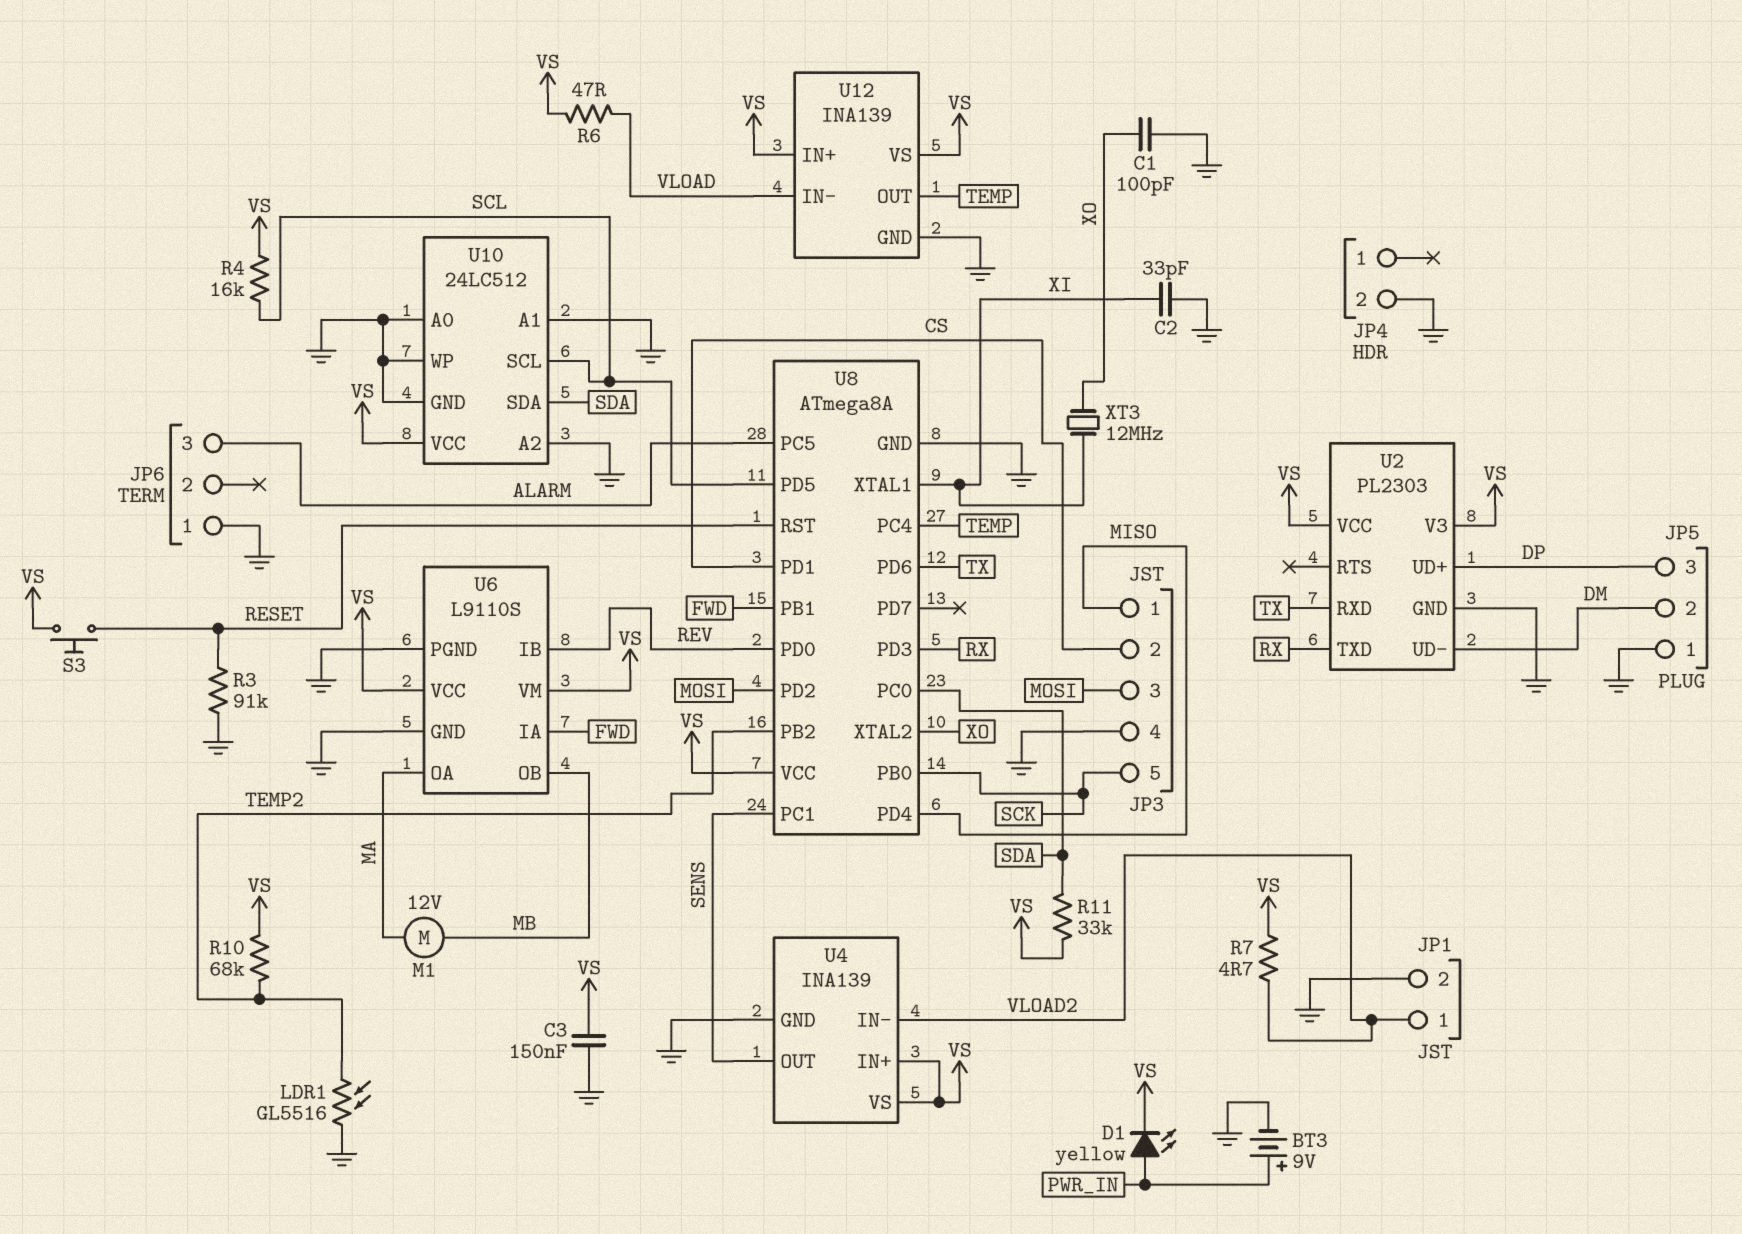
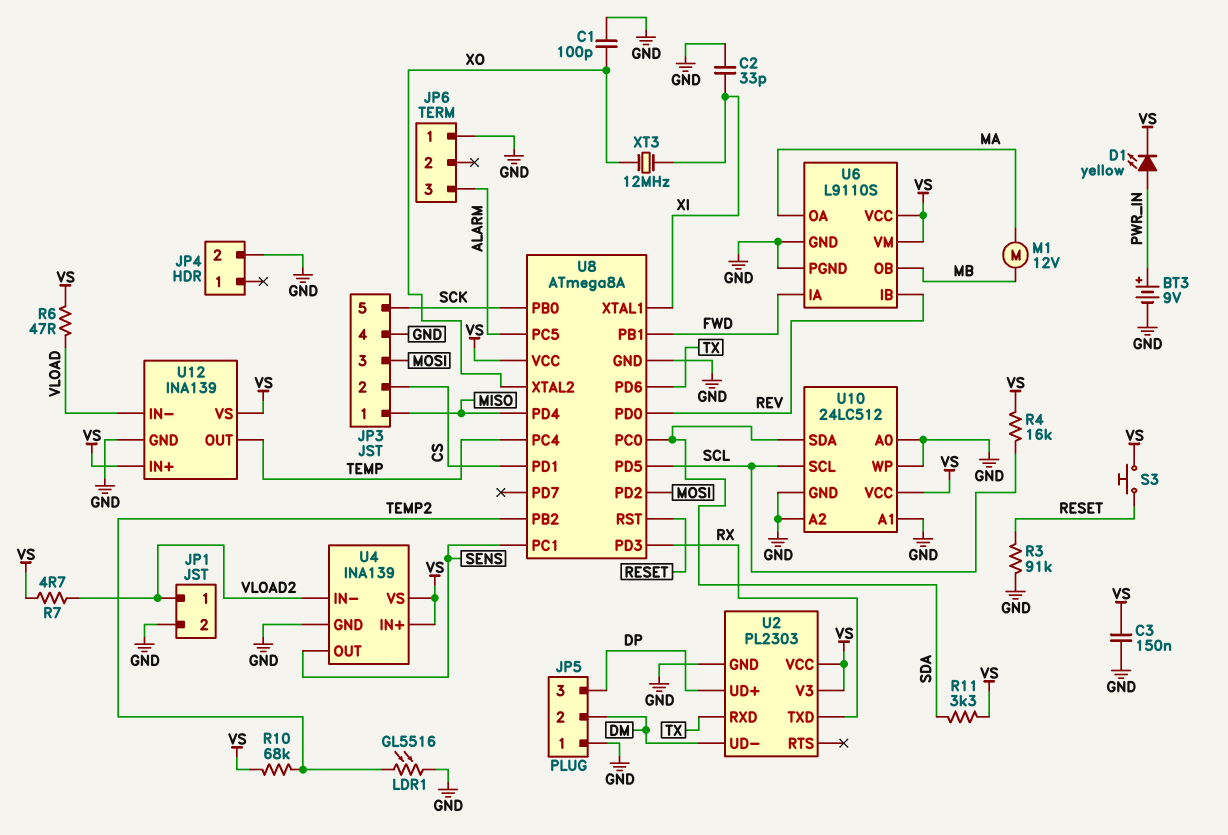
R11: 33k (SDA, VS) -> 3.3k (SDA, VS)

